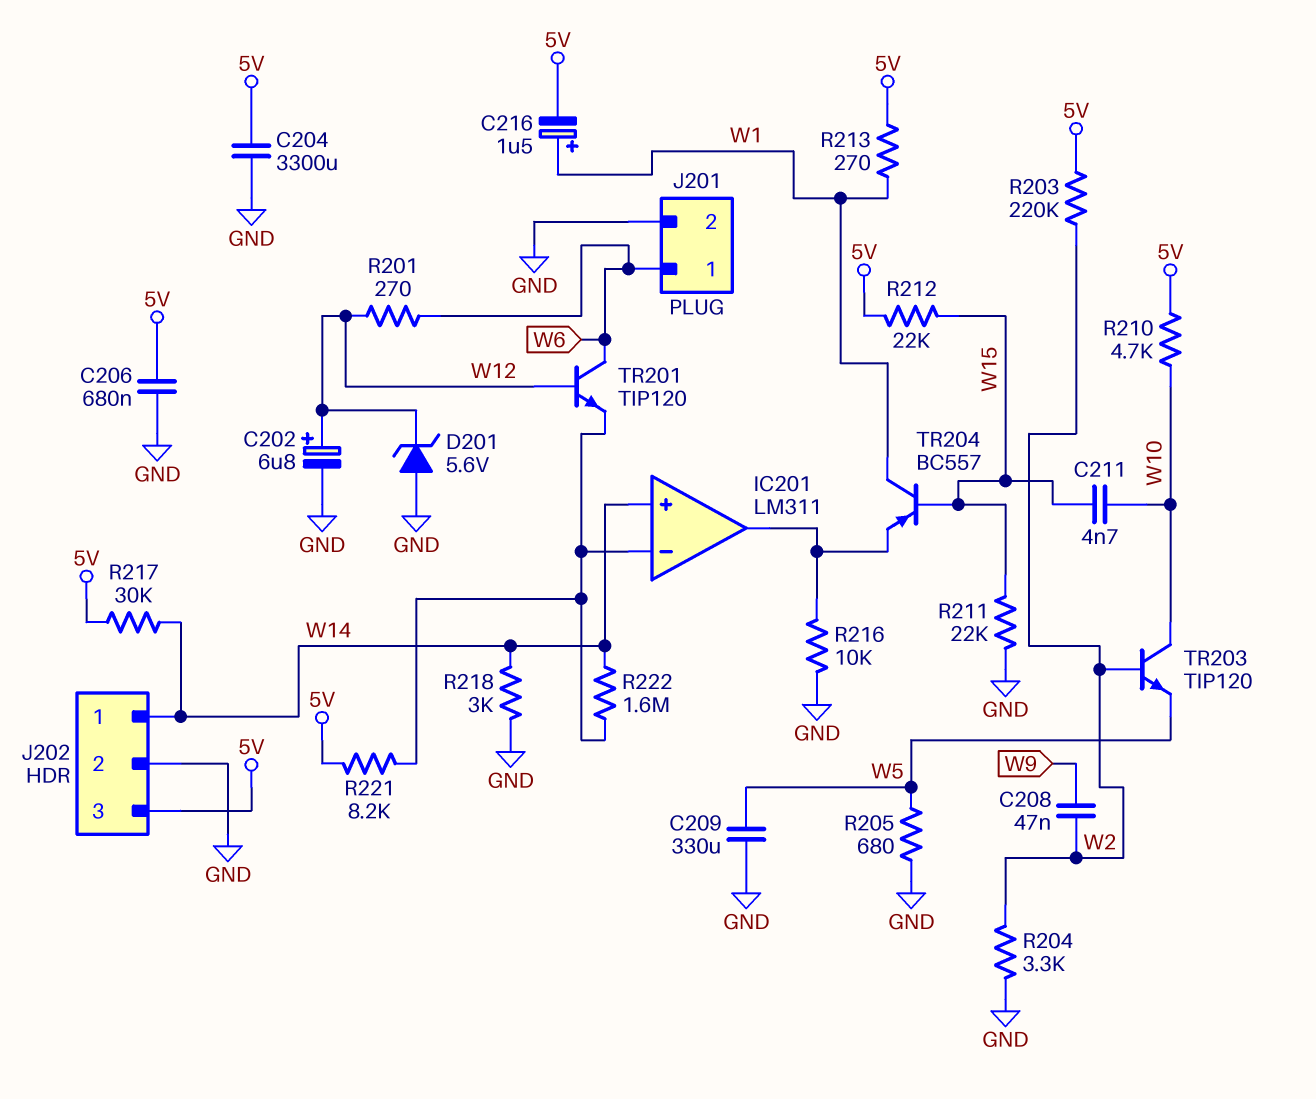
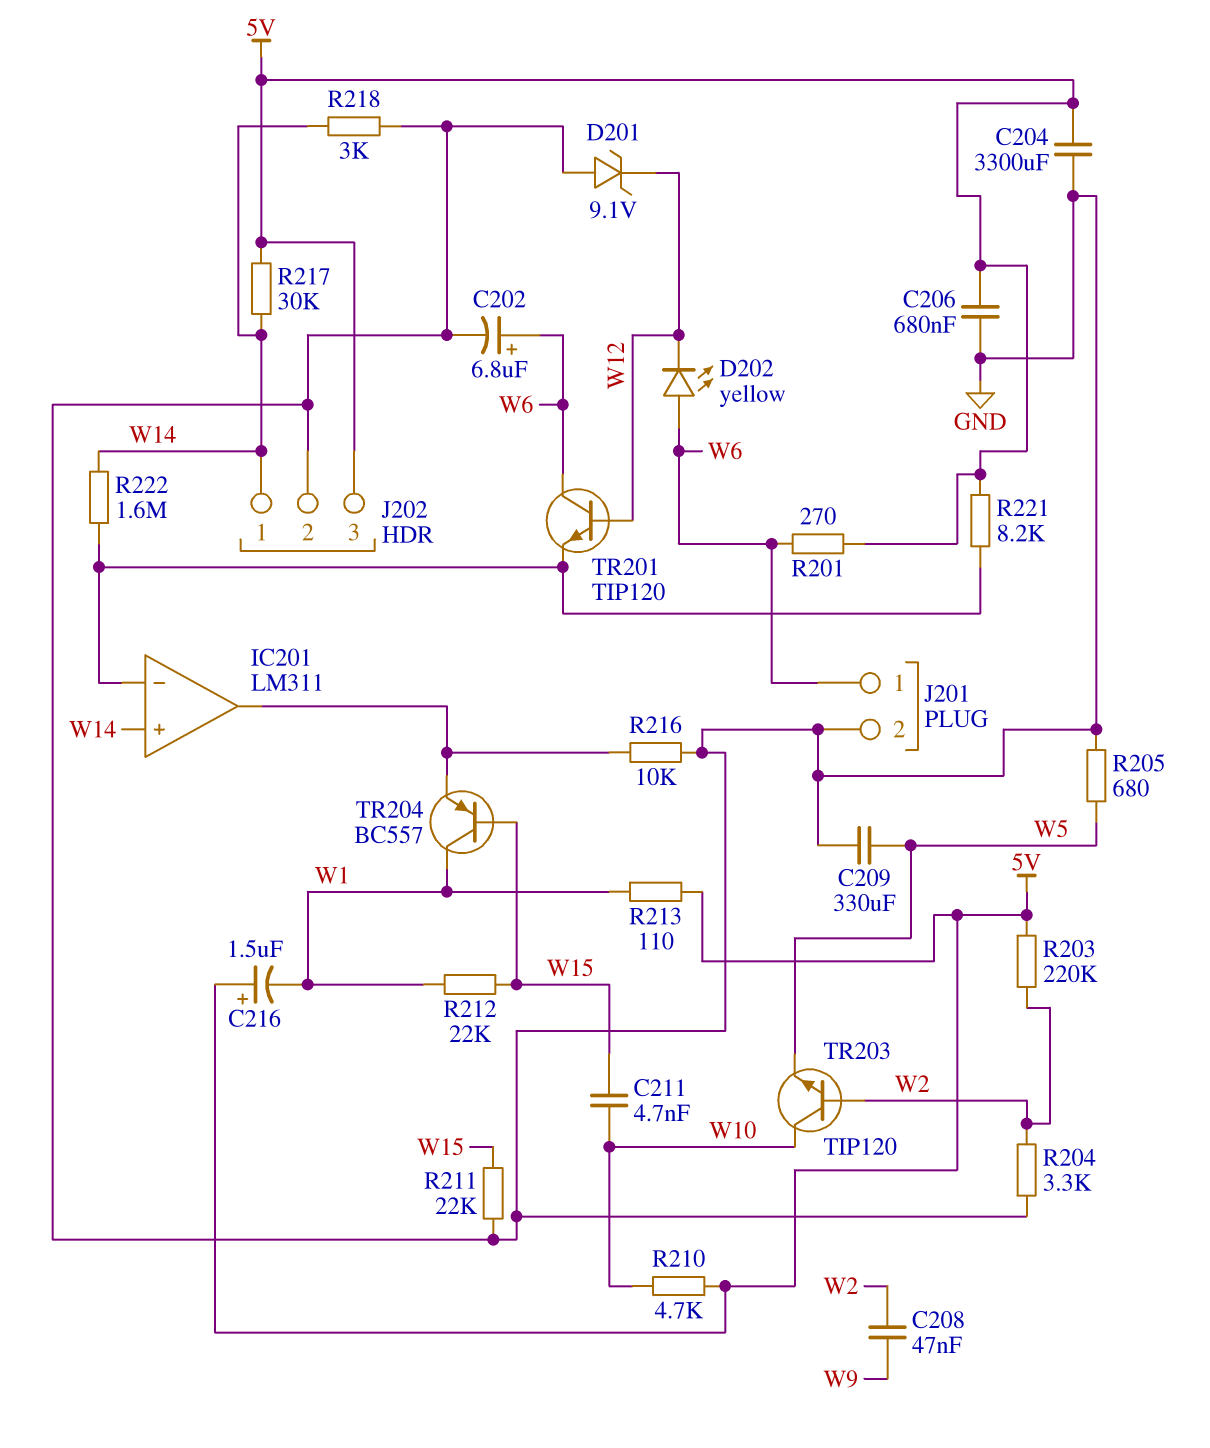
C202: 6.8uF (plus W12, minus GND) -> 6.8uF (plus W6, minus GND)
C216: 1.5uF (plus W1, minus 5V) -> 1.5uF (plus 5V, minus W1)
D201: zener 5.6V (A GND, K W12) -> zener 9.1V (A GND, K W12)
D202: none -> LED yellow (A W6, K W12)
R201: 270 (W6, W12) -> 270 (5V, W6)
R212: 22k (5V, W15) -> 22k (W1, W15)
R213: 270 (5V, W1) -> 110 (5V, W1)

